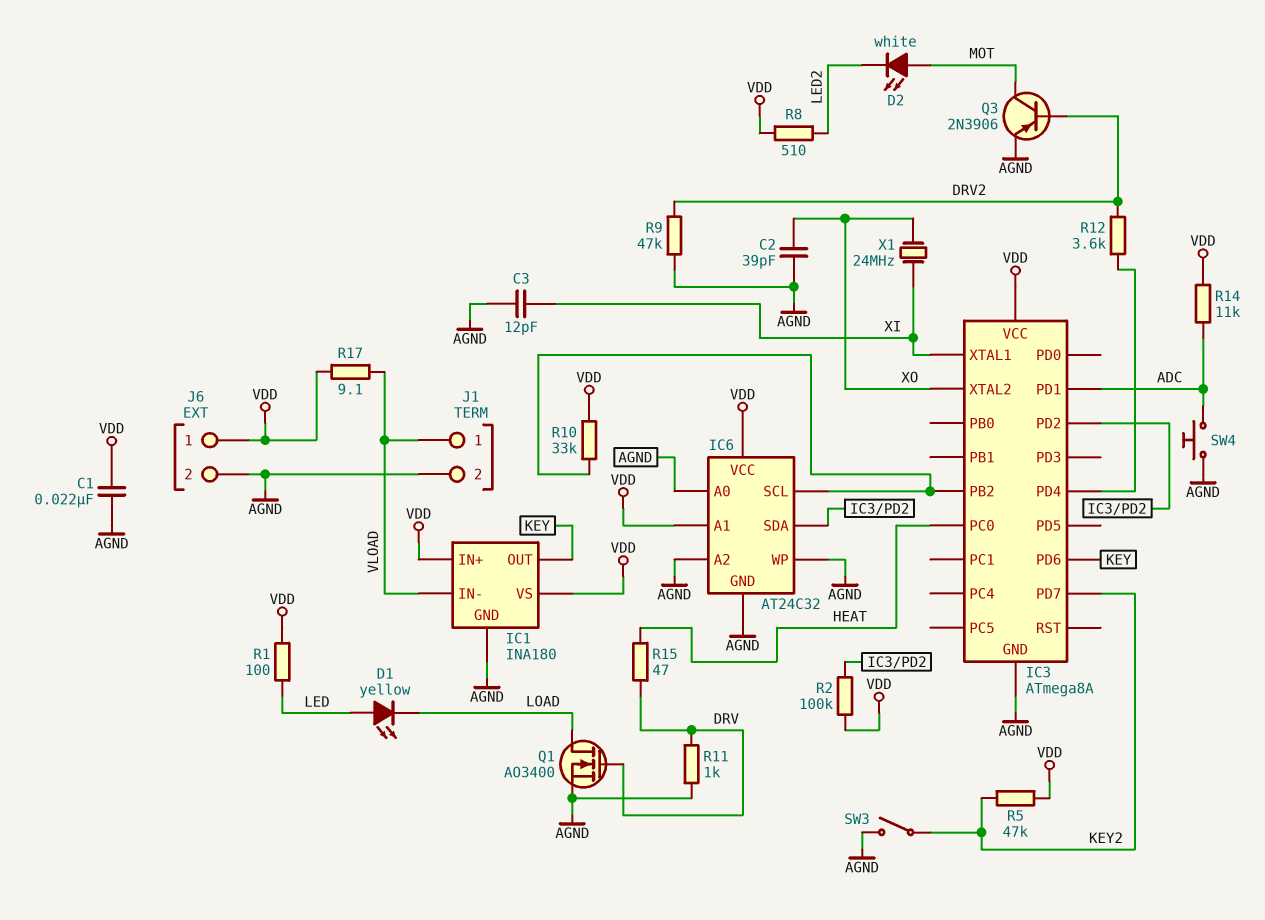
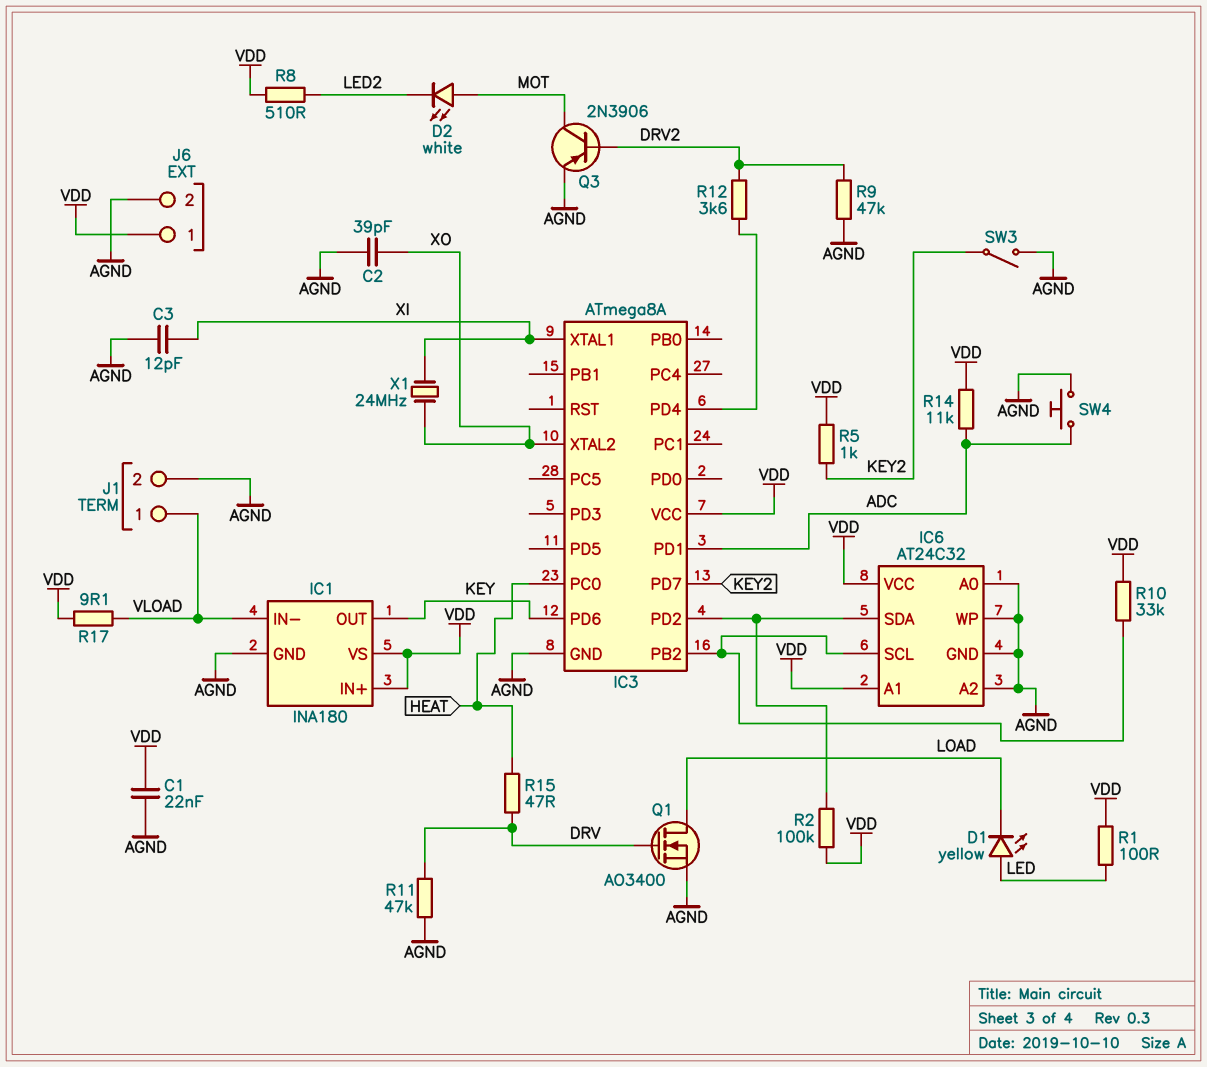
R5: 47k (KEY2, VDD) -> 1k (KEY2, VDD)
R11: 1k (AGND, DRV) -> 47k (AGND, DRV)

